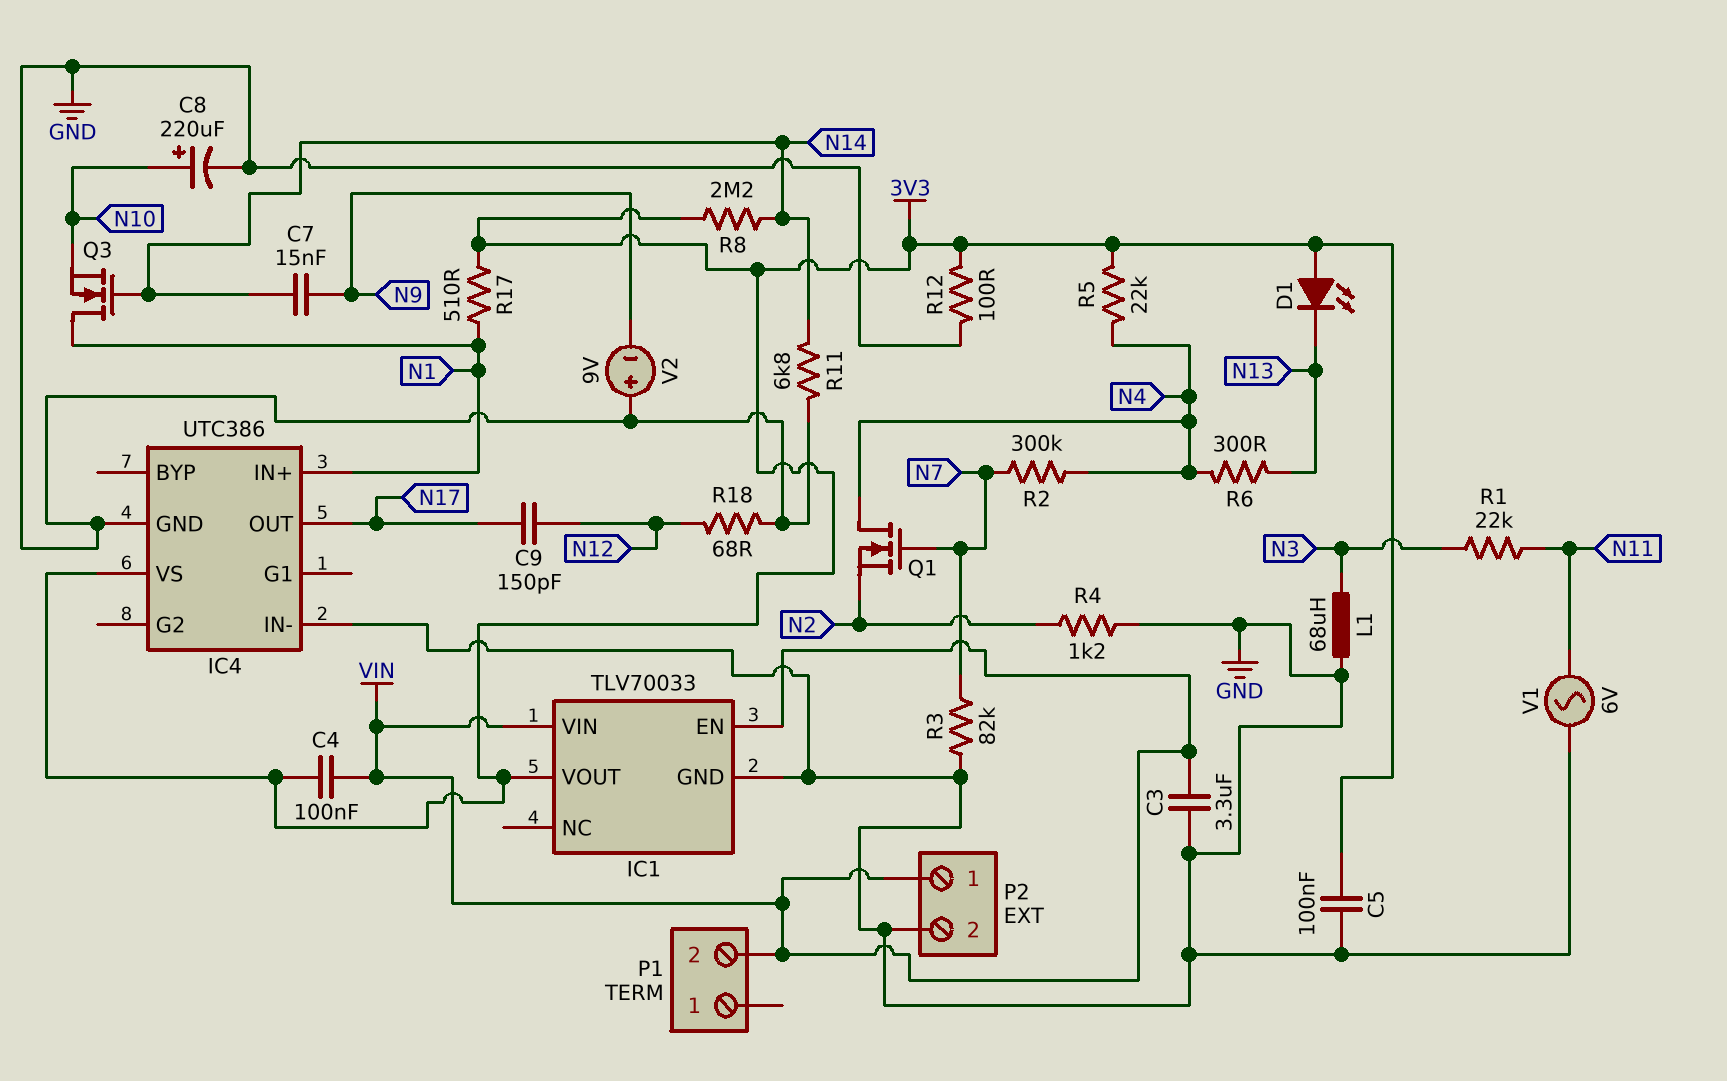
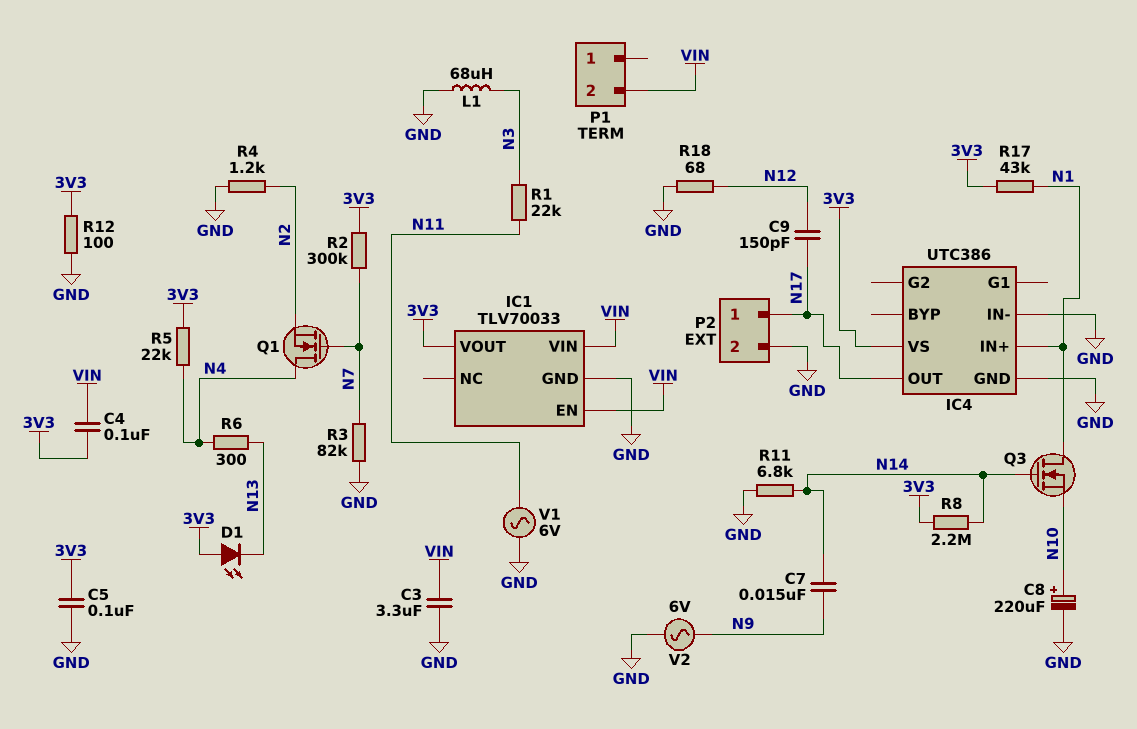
P2 pin 1: VIN -> N17
R2: 300k (N4, N7) -> 300k (3V3, N7)
R17: 510 (3V3, N1) -> 43k (3V3, N1)
V2: 9V (plus GND, minus N9) -> AC 6V (GND, N9)

